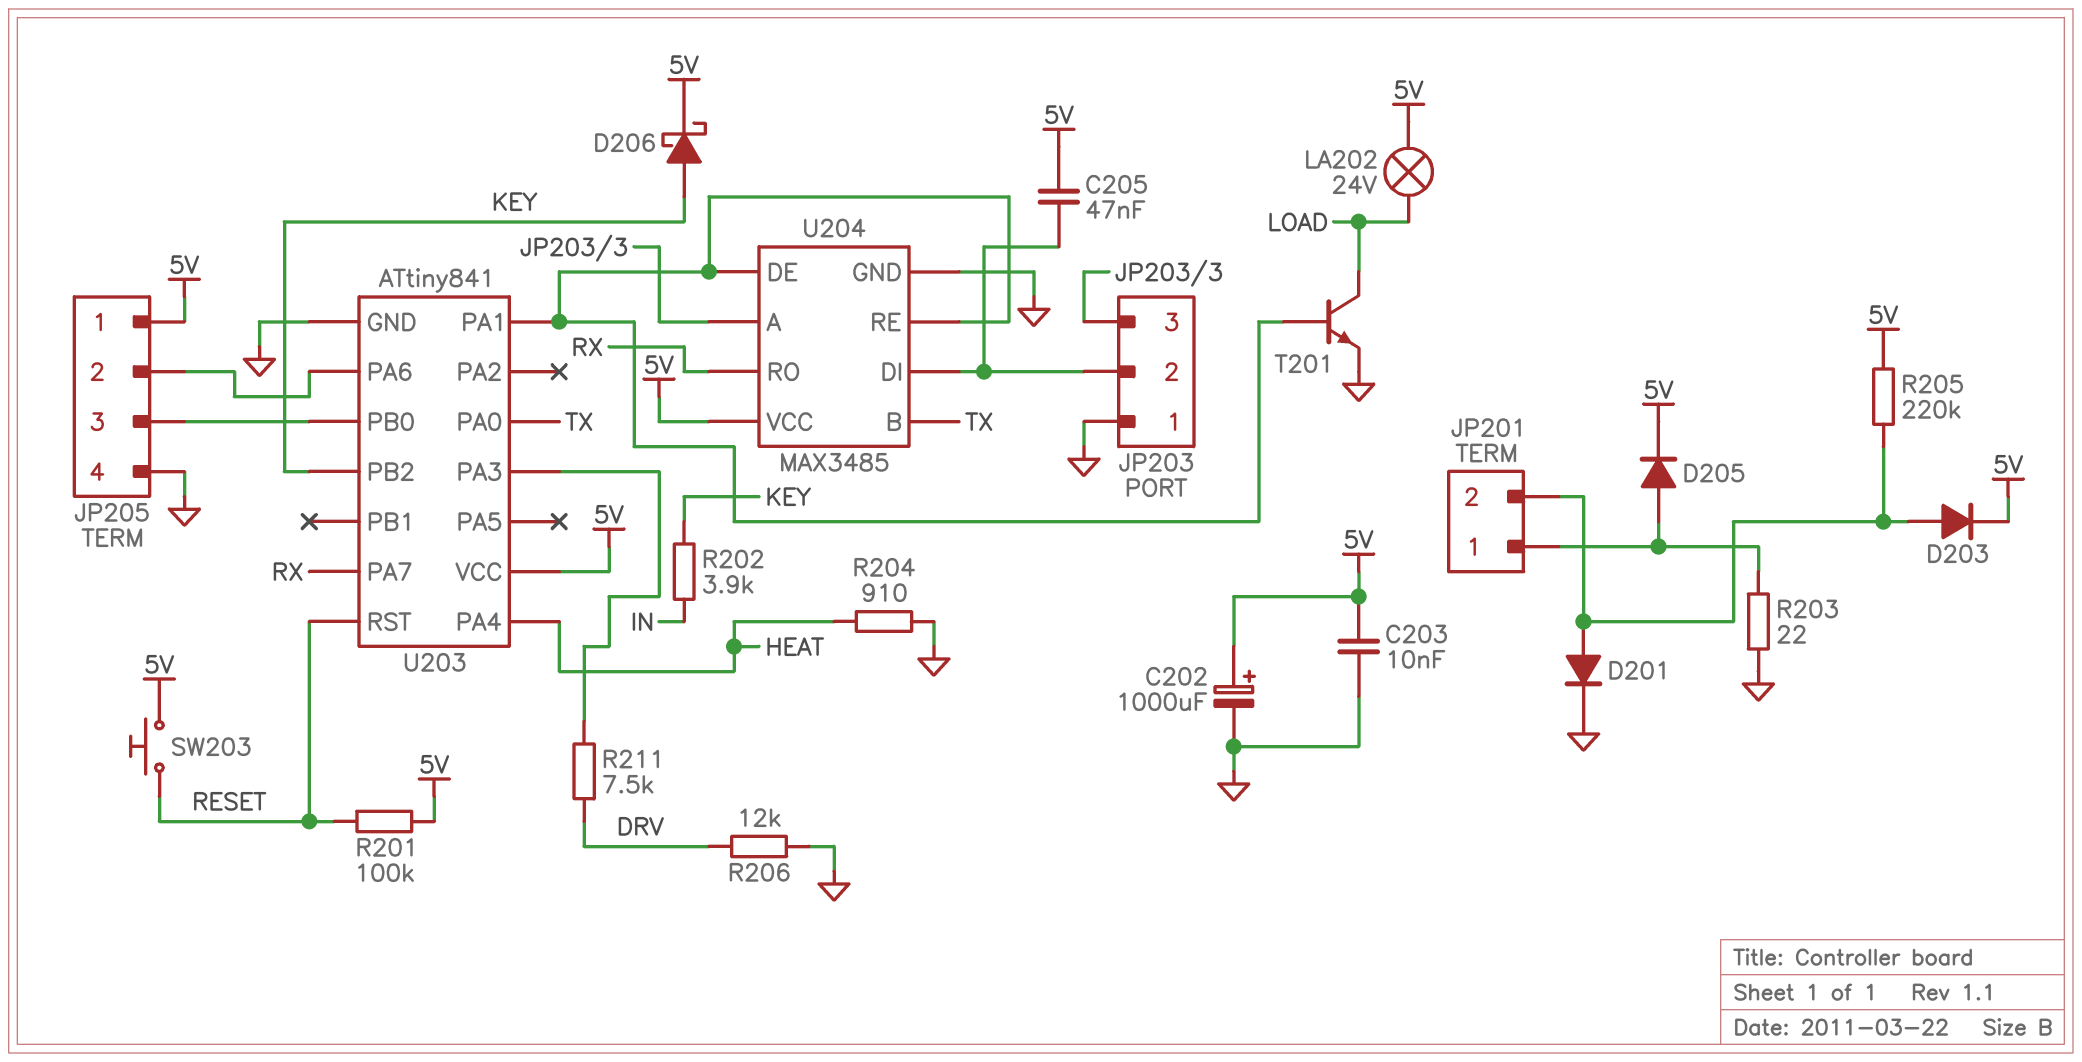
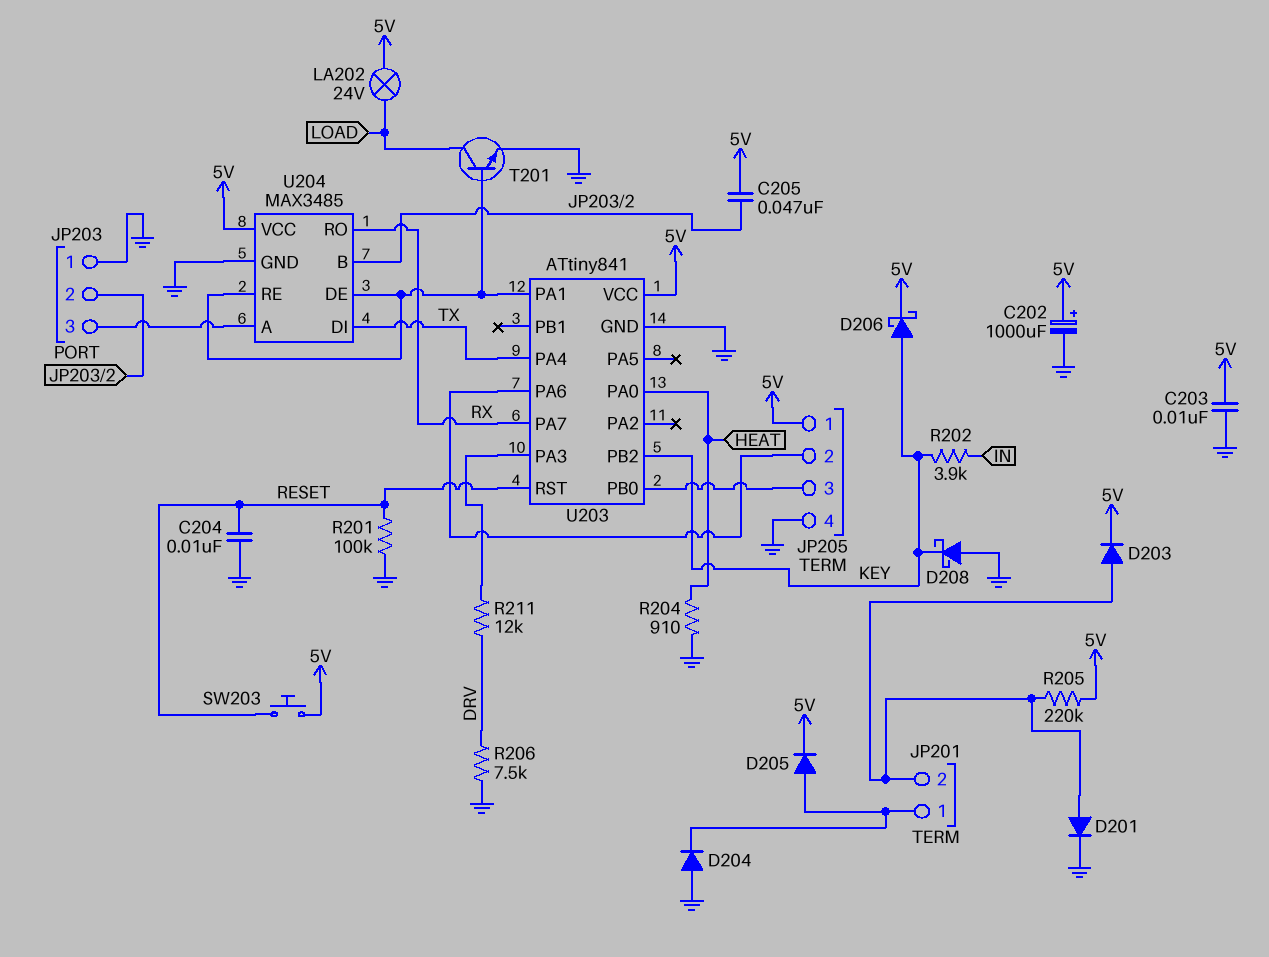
C204: none -> 10nF (GND, RESET)
D204: none -> diode (A GND, K JP201/1)
D208: none -> schottky (A GND, K KEY)
R201: 100k (5V, RESET) -> 100k (GND, RESET)
R203: 22 (GND, JP201/1) -> none
R206: 12k (DRV, GND) -> 7.5k (DRV, GND)
R211: 7.5k (DRV, U203/PA3) -> 12k (DRV, U203/PA3)
U203 pin PA0: TX -> HEAT
U203 pin PA4: HEAT -> TX
U204 pin B: TX -> JP203/2
U204 pin DI: JP203/2 -> TX

